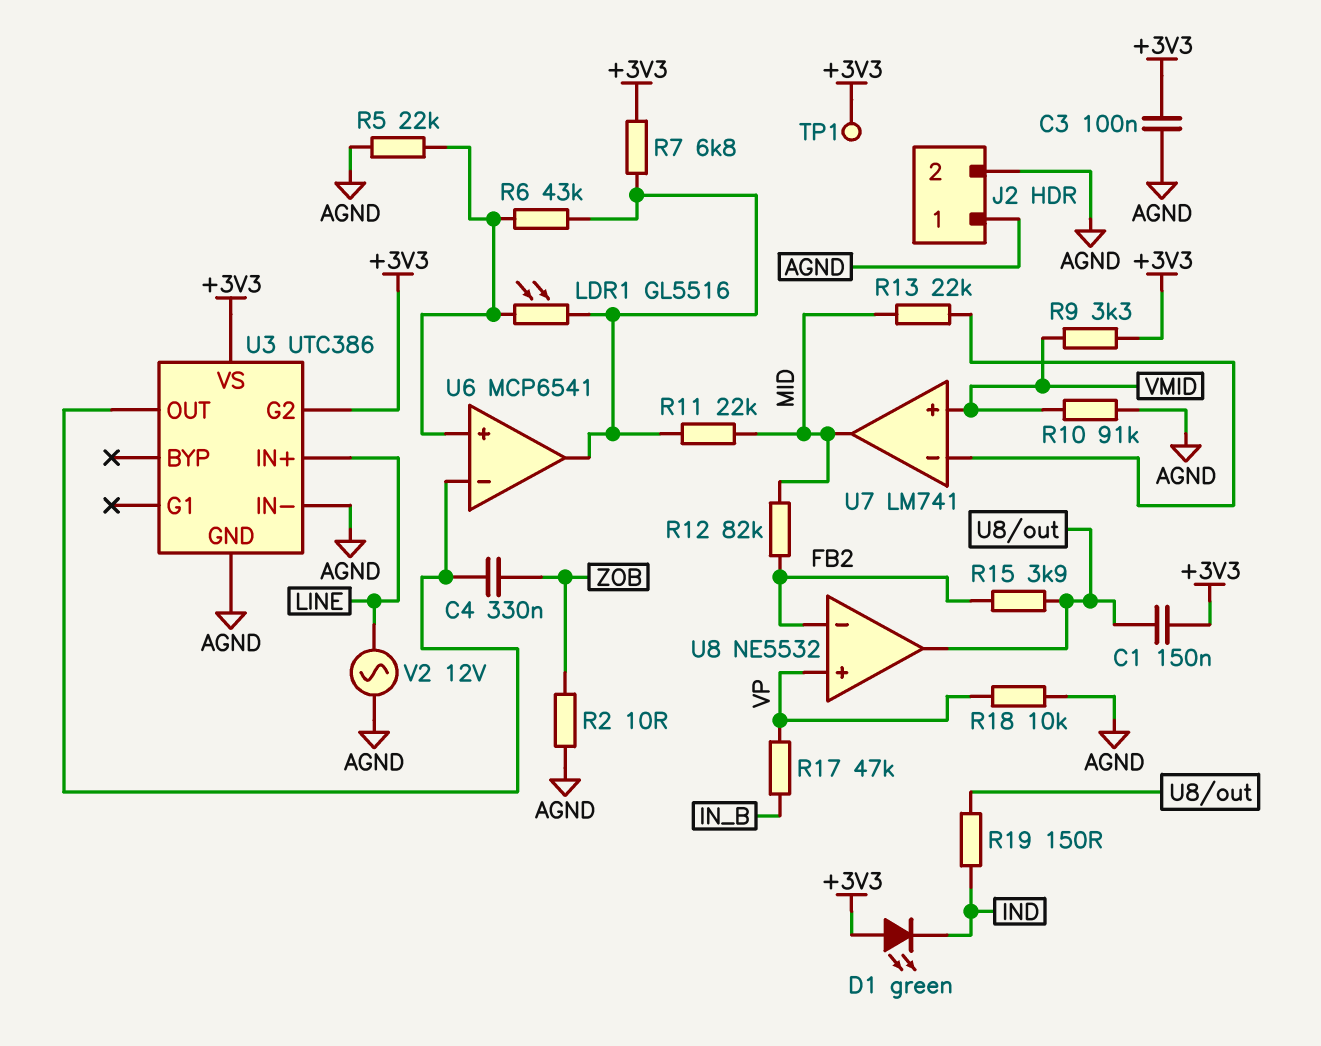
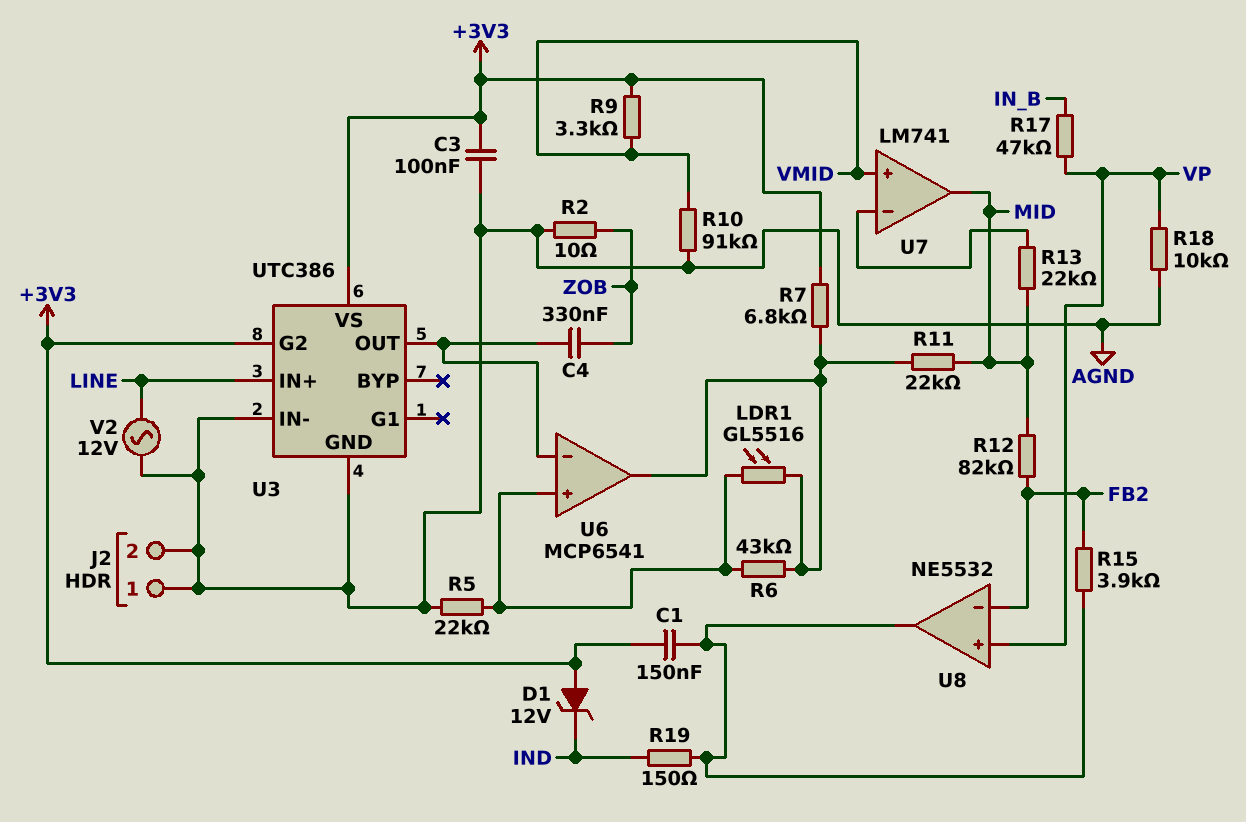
D1: LED green (A +3V3, K IND) -> zener 12V (A +3V3, K IND)
TP1: test point (+3V3) -> none

